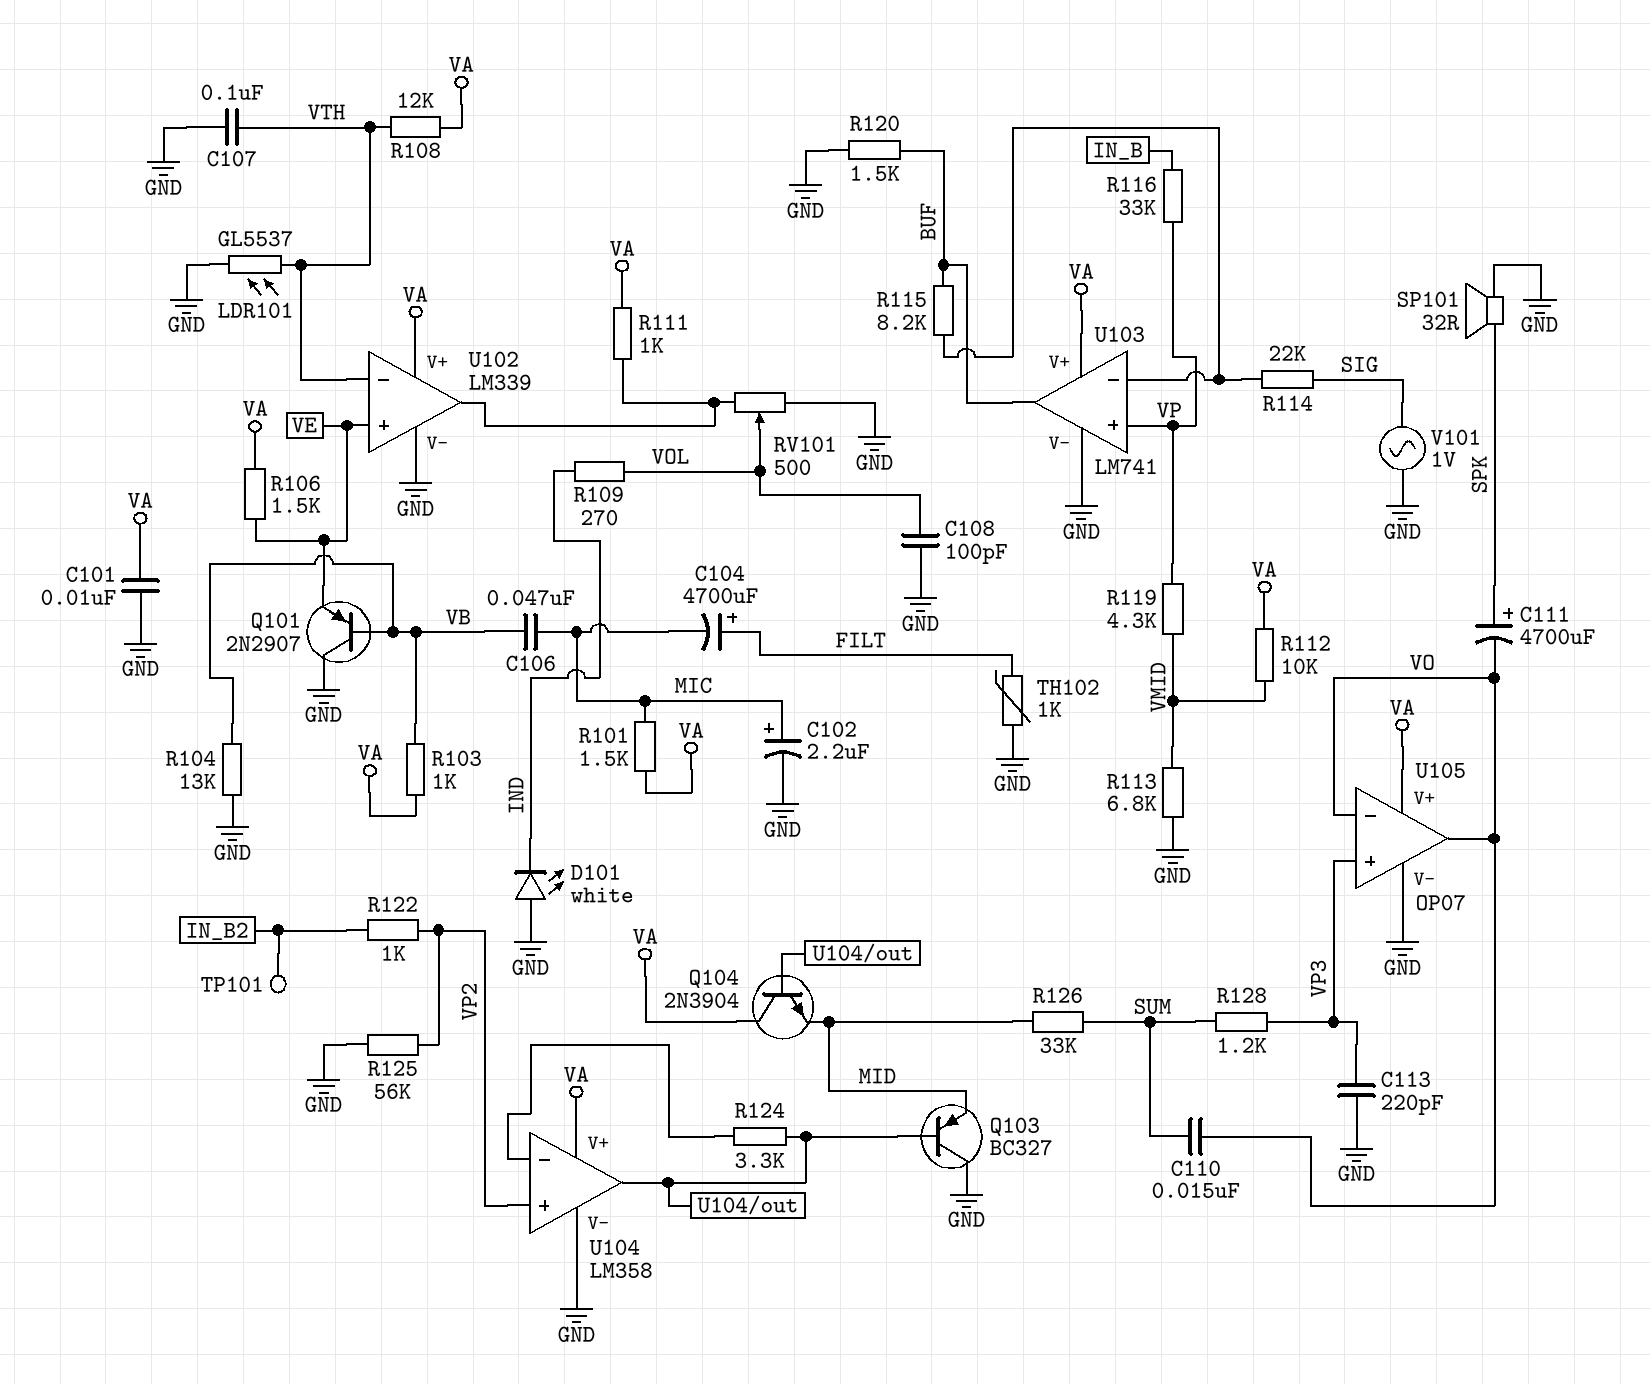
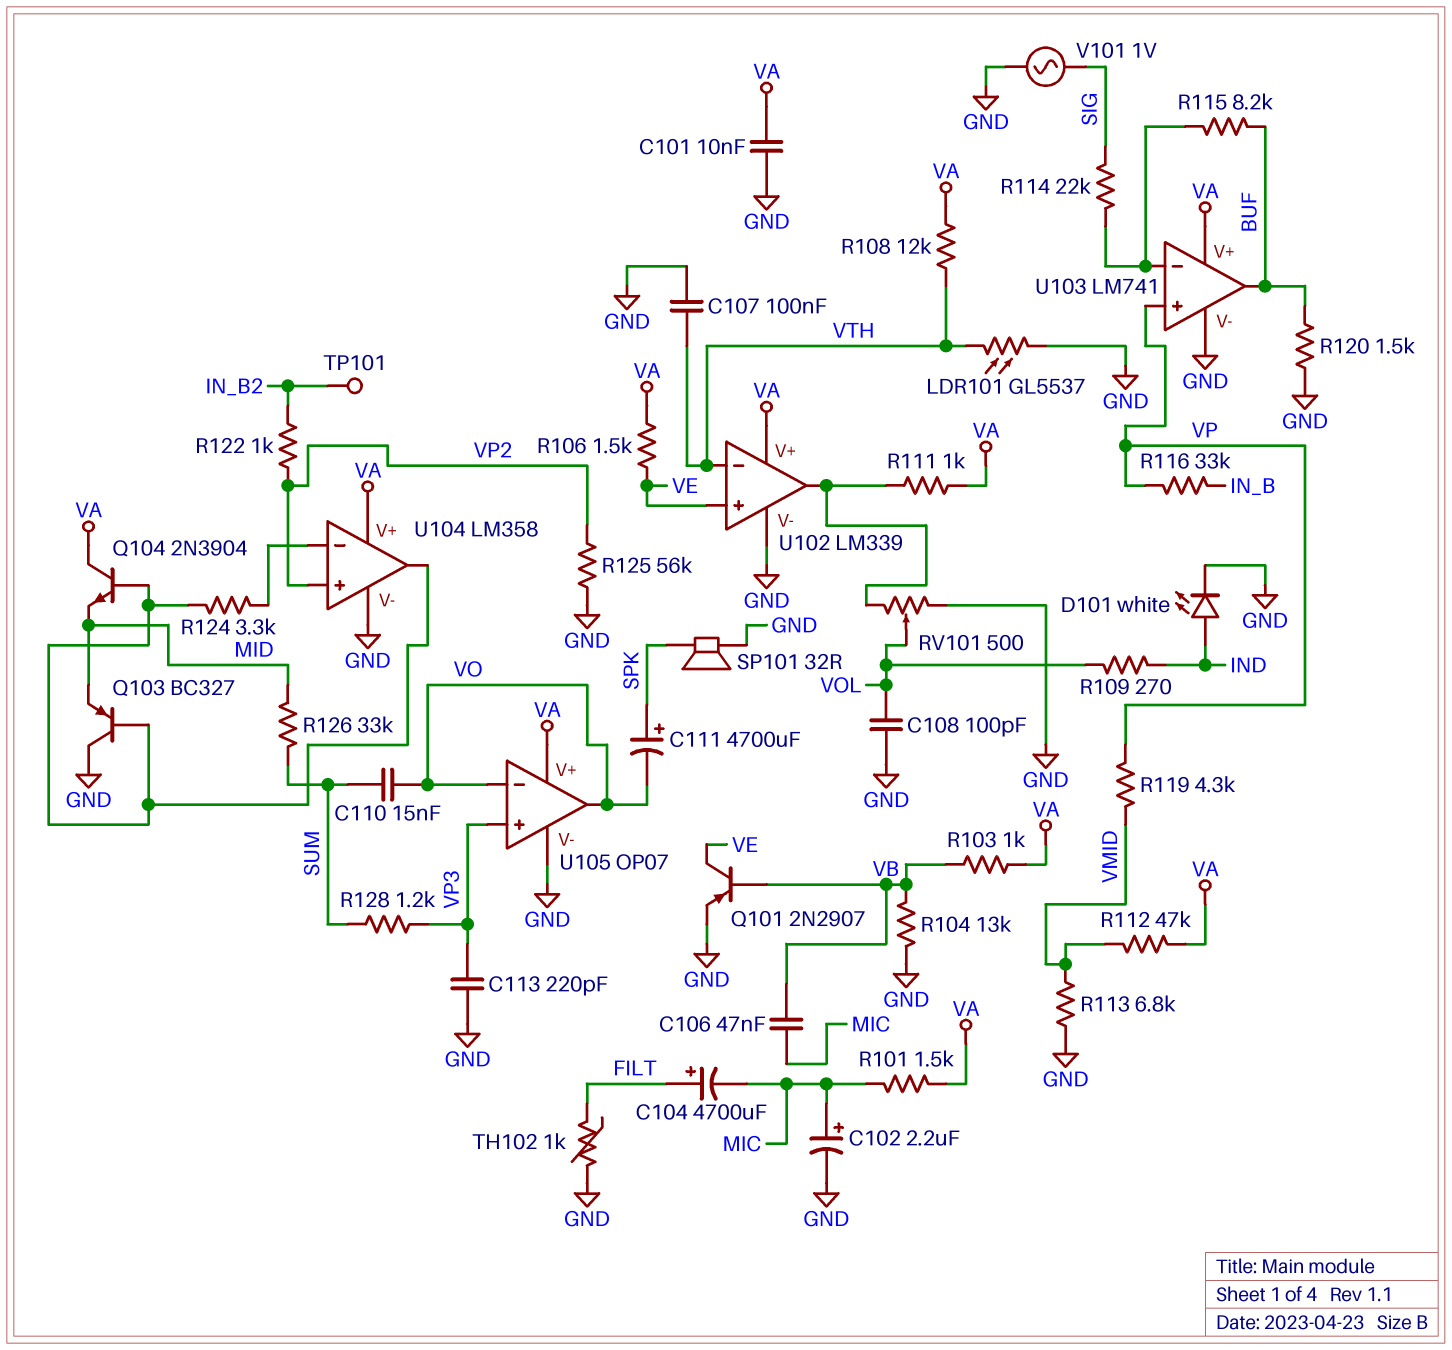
D101: LED white (A GND, K IND) -> LED white (A IND, K GND)
Q101: PNP 2N2907 (B VB, C GND, E VE) -> PNP 2N2907 (B VB, C VE, E GND)
R112: 10k (VA, VMID) -> 47k (VA, VMID)

